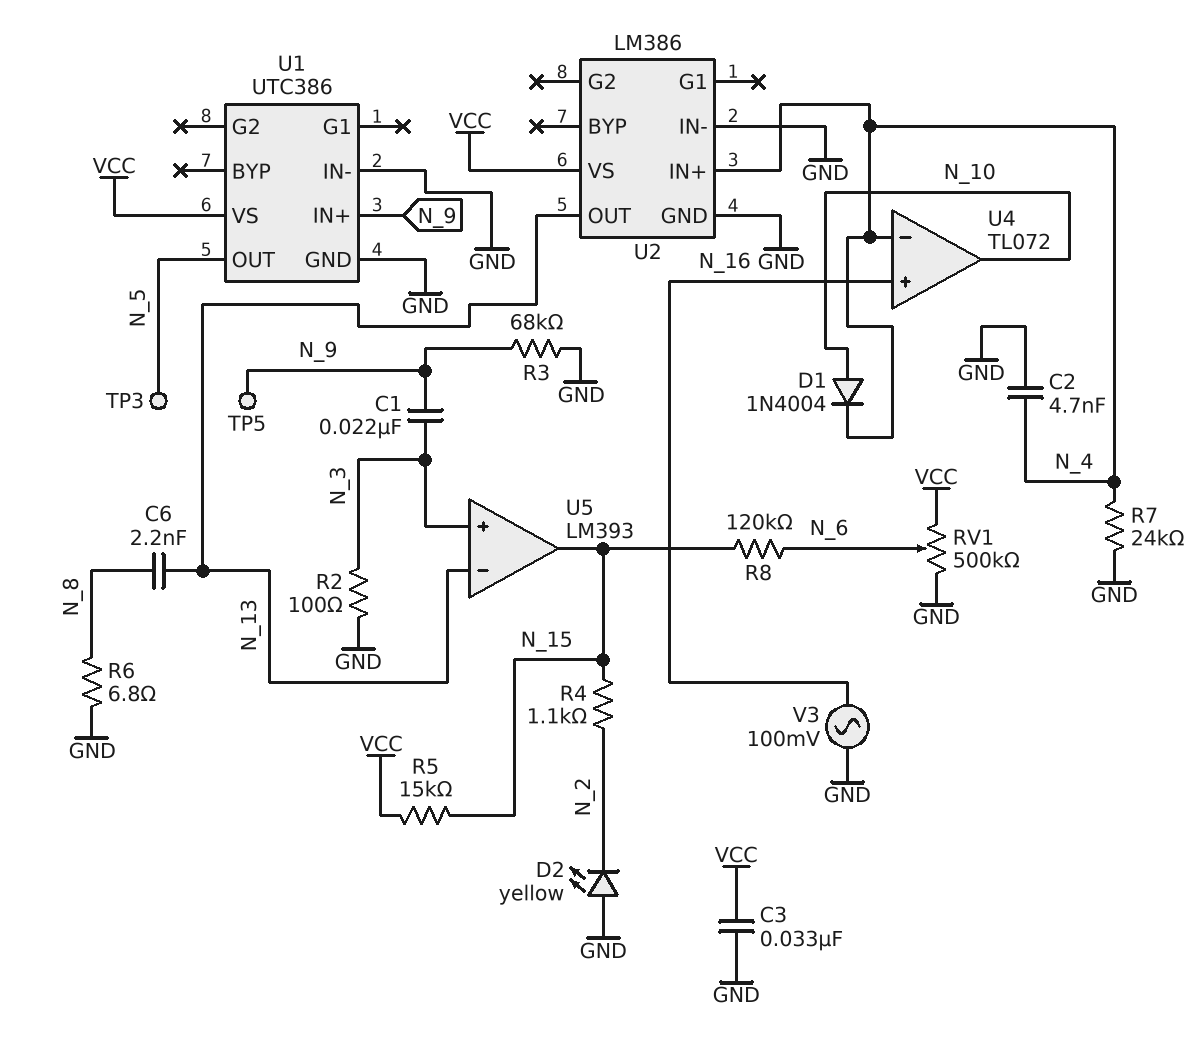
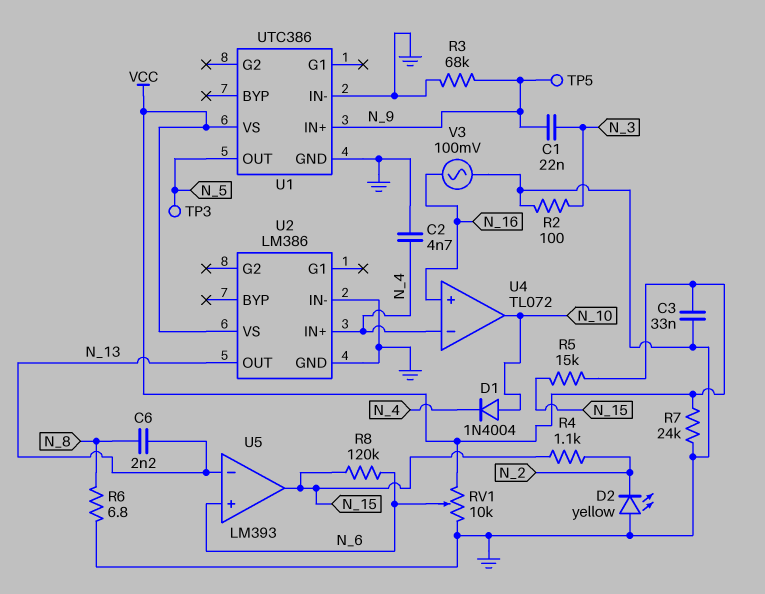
R7: 24k (GND, N_4) -> 24k (GND, VCC)
RV1: 500k (GND, VCC, wiper N_6) -> 10k (GND, VCC, wiper N_6)
U5 pin in+: N_3 -> N_6

